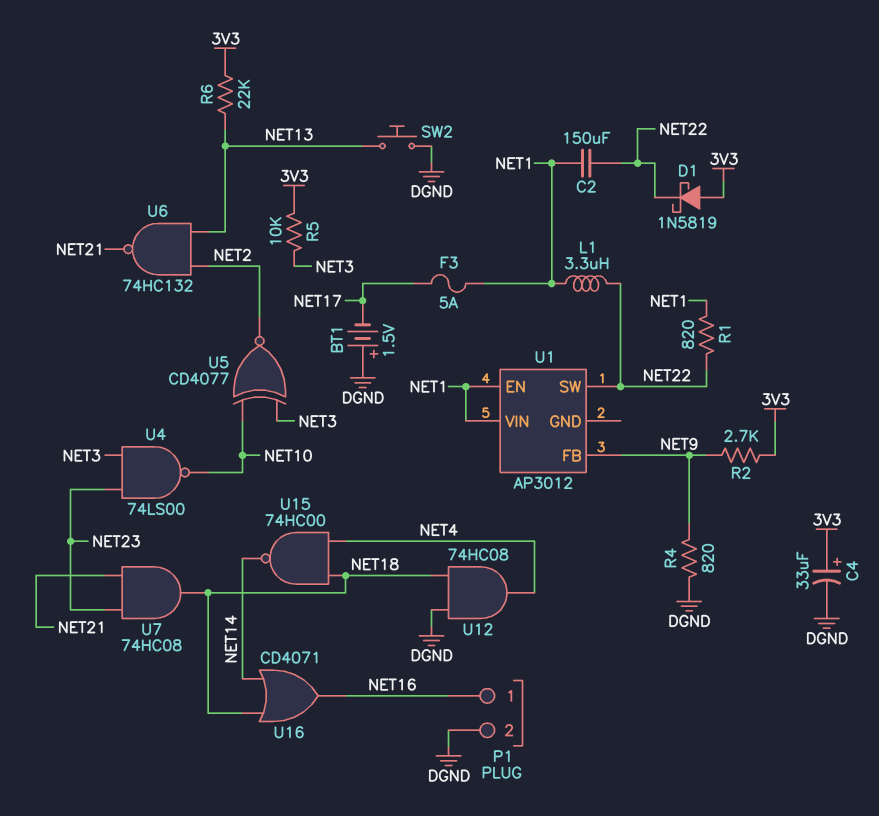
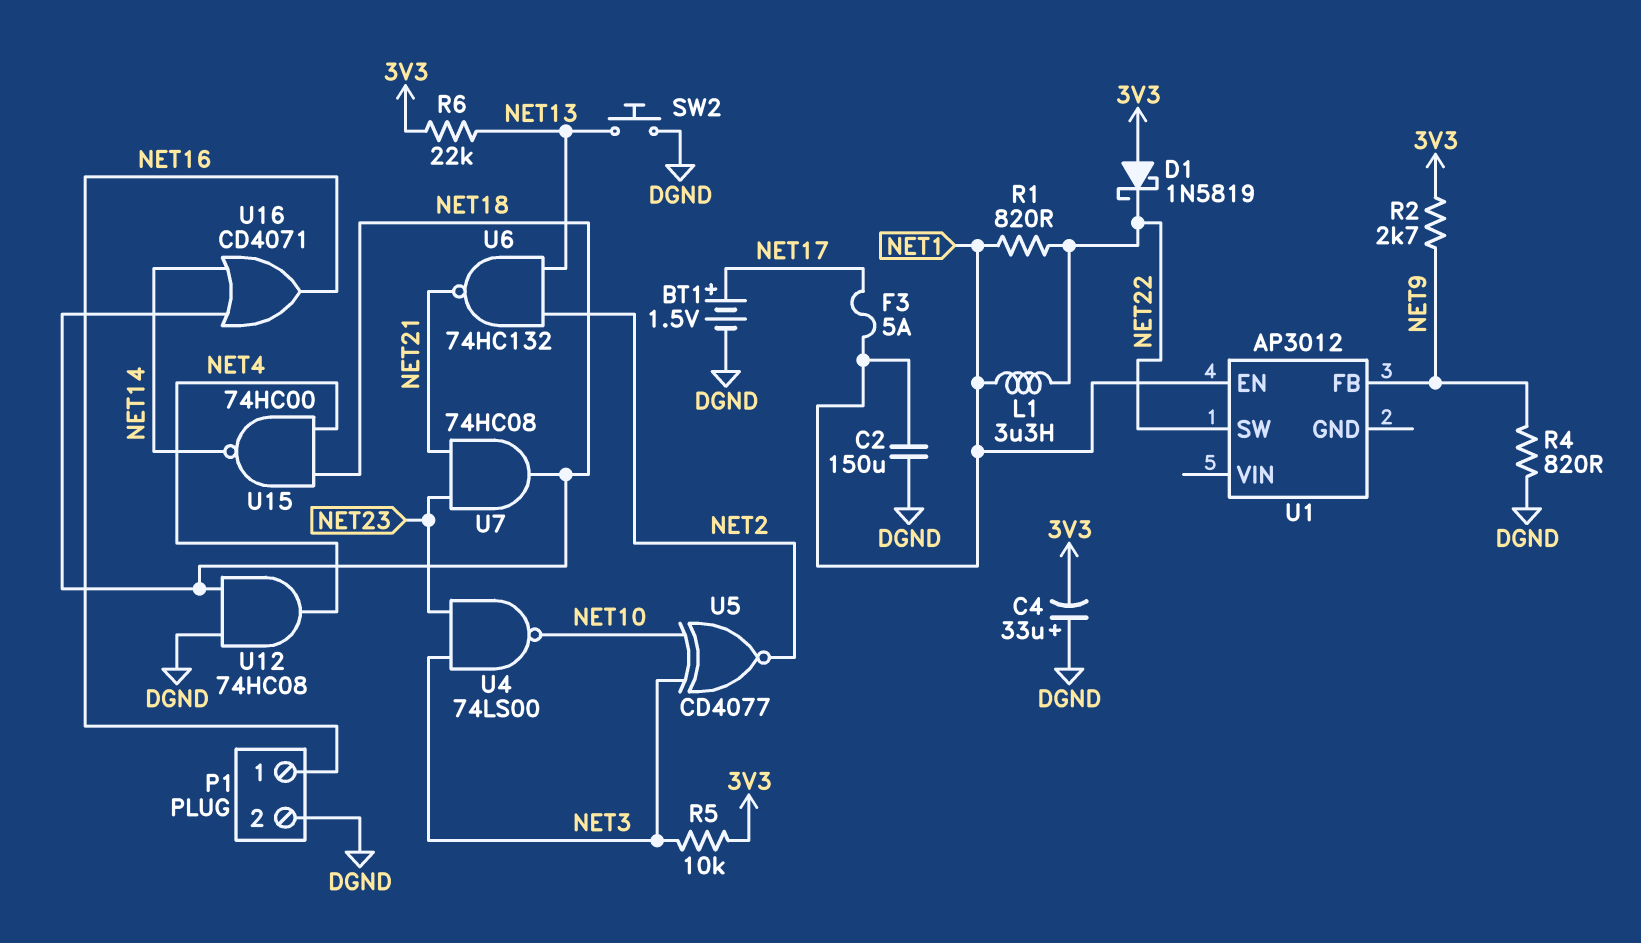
BT1: 1.5V (plus DGND, minus NET17) -> 1.5V (plus NET17, minus DGND)
C2: 150uF (NET1, NET22) -> 150uF (DGND, NET1)
C4: 33uF (plus 3V3, minus DGND) -> 33uF (plus DGND, minus 3V3)
U1 pin VIN: NET1 -> none

